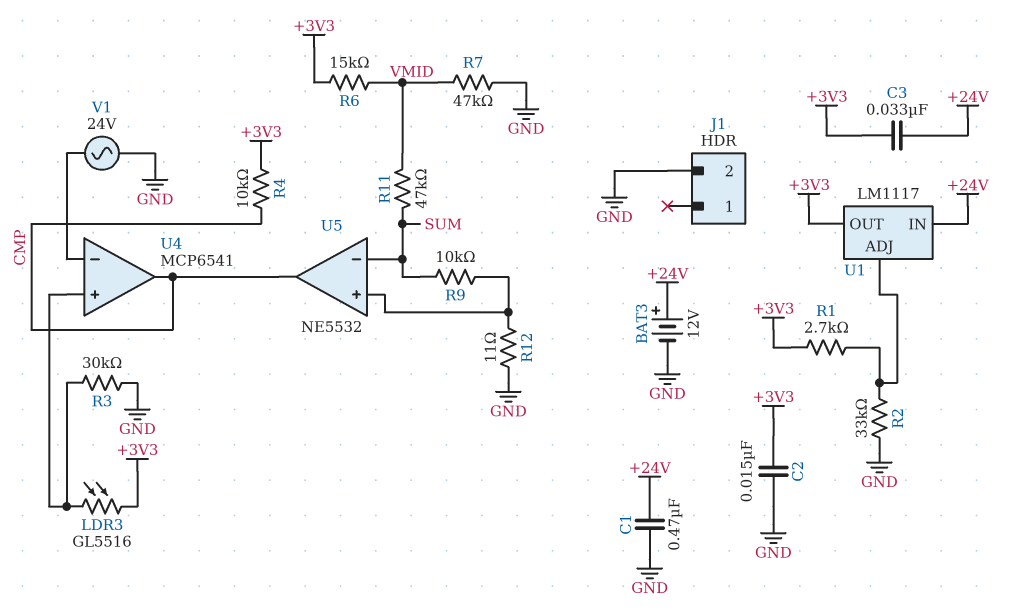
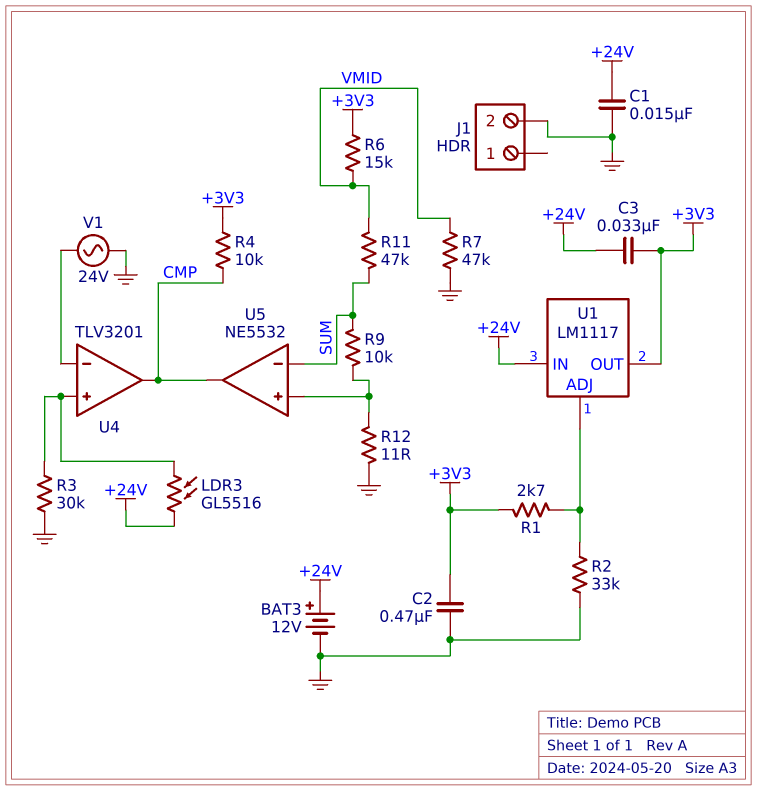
C1: 470nF (+24V, GND) -> 15nF (+24V, GND)
C2: 15nF (+3V3, GND) -> 470nF (+3V3, GND)
LDR3: GL5516 (+3V3, U4/in+) -> GL5516 (+24V, U4/in+)
U4: MCP6541 -> TLV3201

